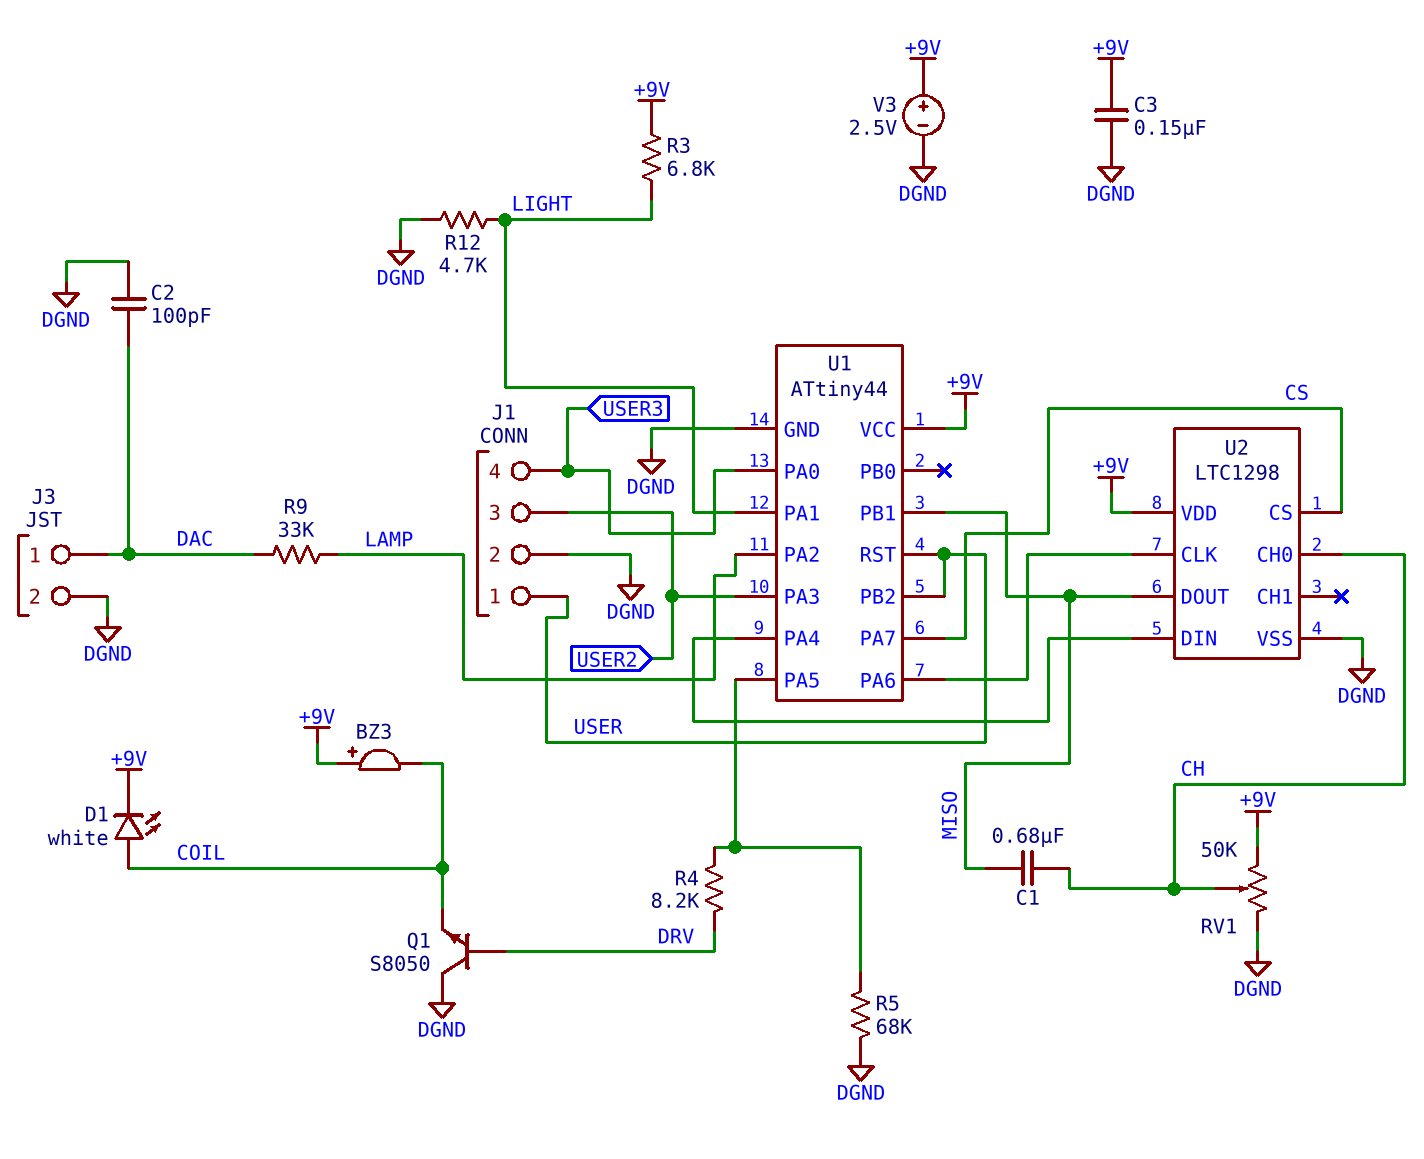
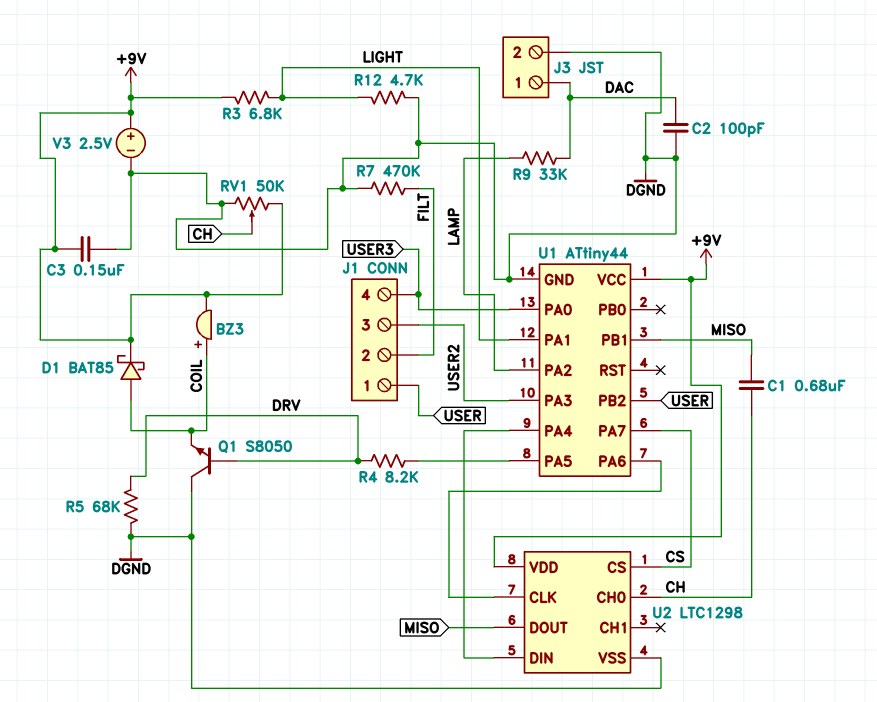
BZ3: buzzer (plus +9V, minus COIL) -> buzzer (plus COIL, minus +9V)
D1: LED white (A COIL, K +9V) -> schottky BAT85 (A COIL, K +9V)
J1 pin 2: DGND -> FILT
R5: 68k (DGND, U1/PA5) -> 68k (DGND, DRV)
R7: none -> 470k (DGND, FILT)
U1 pin RST: USER -> none

